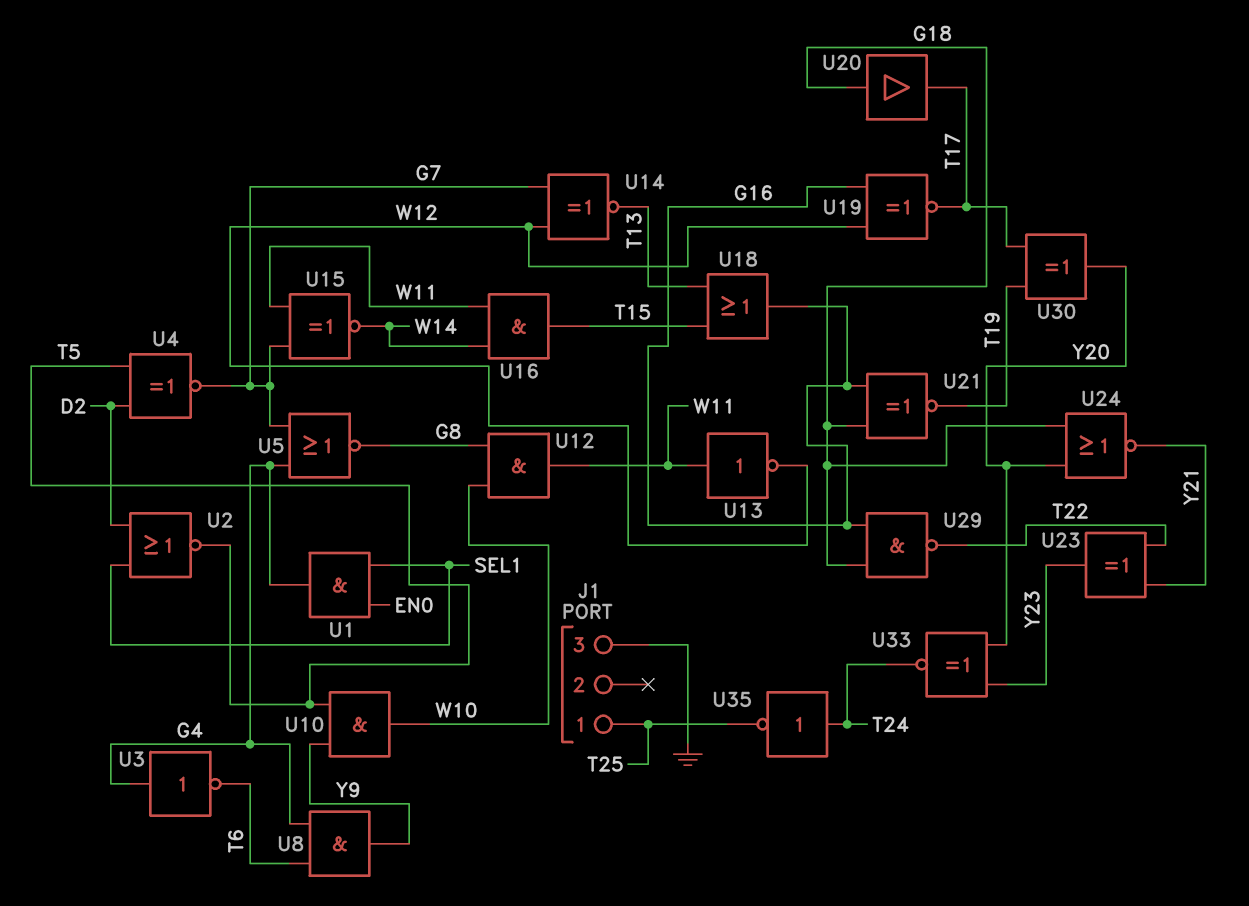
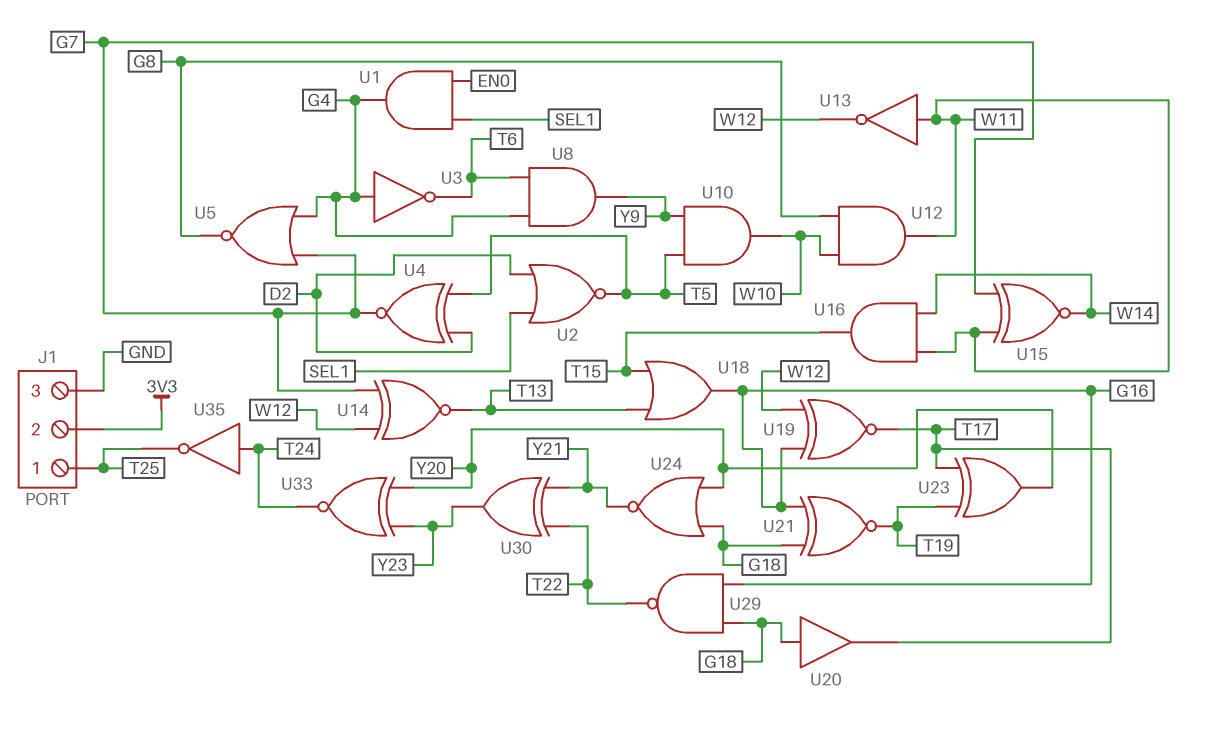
J1 pin 2: none -> 3V3
U23: XOR (in T22, in Y21, out Y23) -> XOR (in T17, in T19, out Y20)
U30: XOR (in T17, in T19, out Y20) -> XOR (in T22, in Y21, out Y23)

